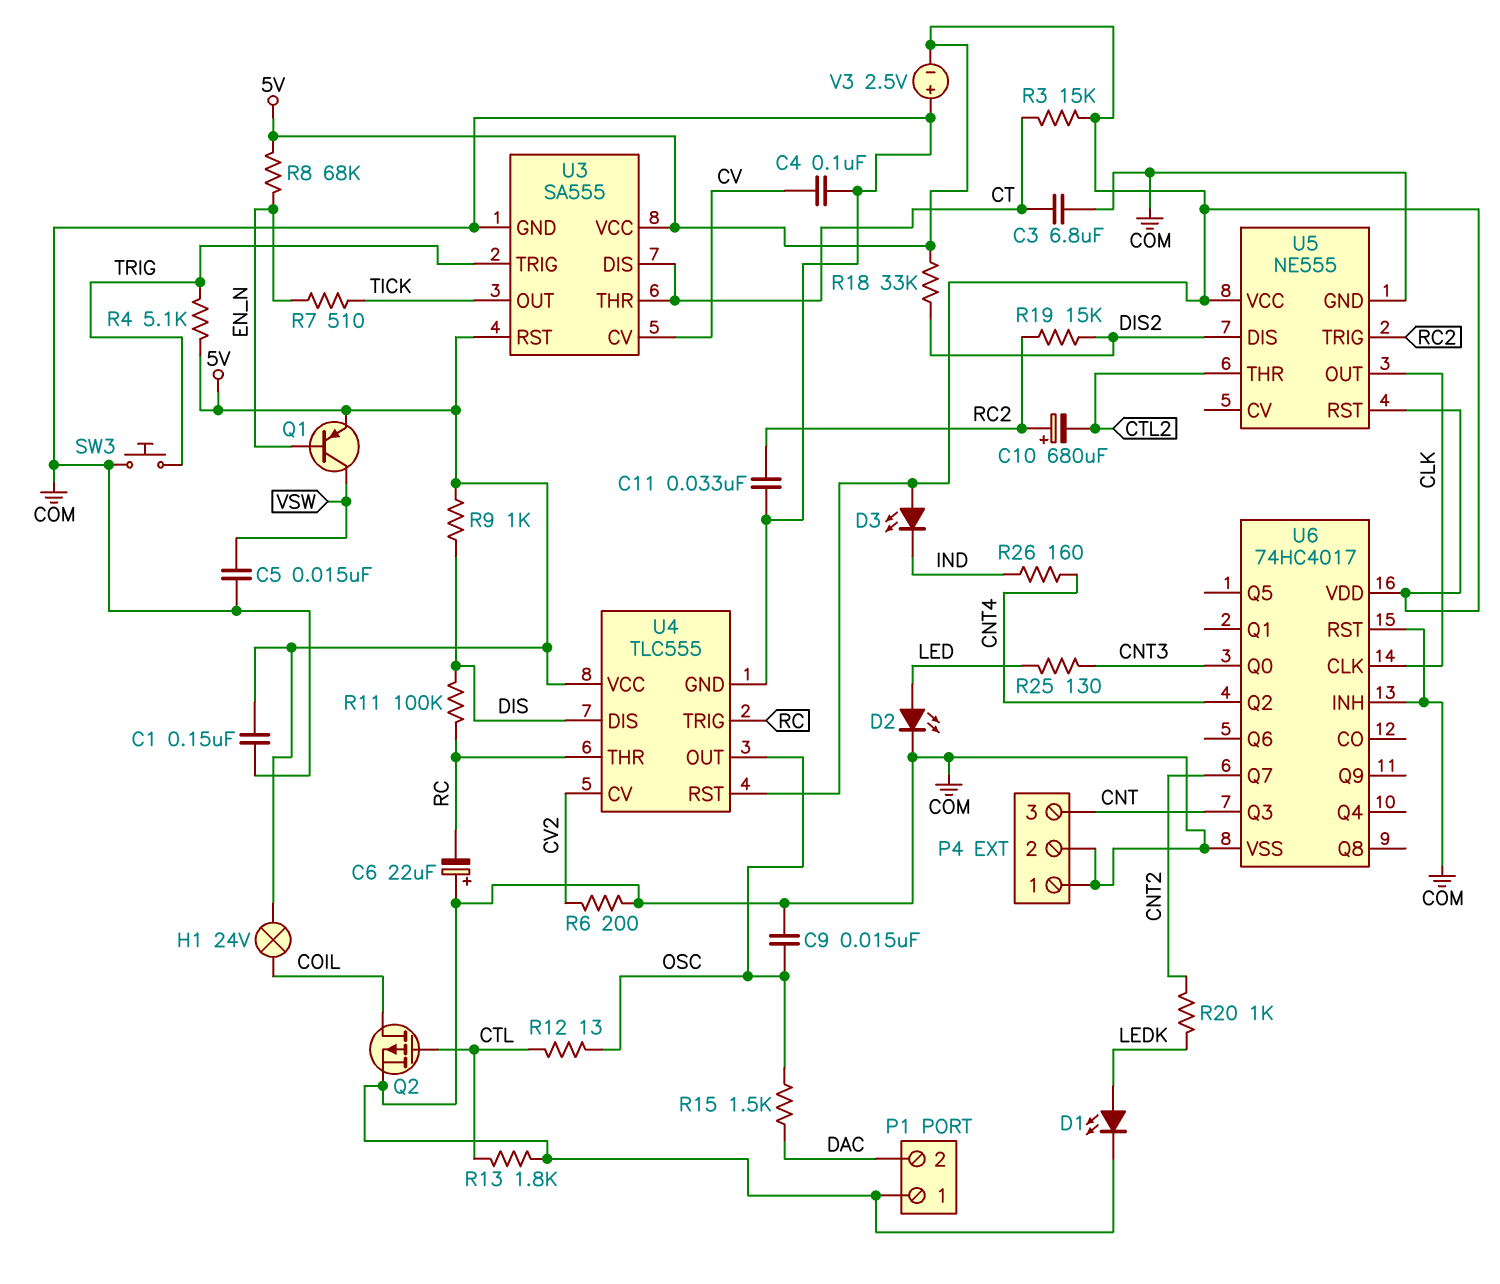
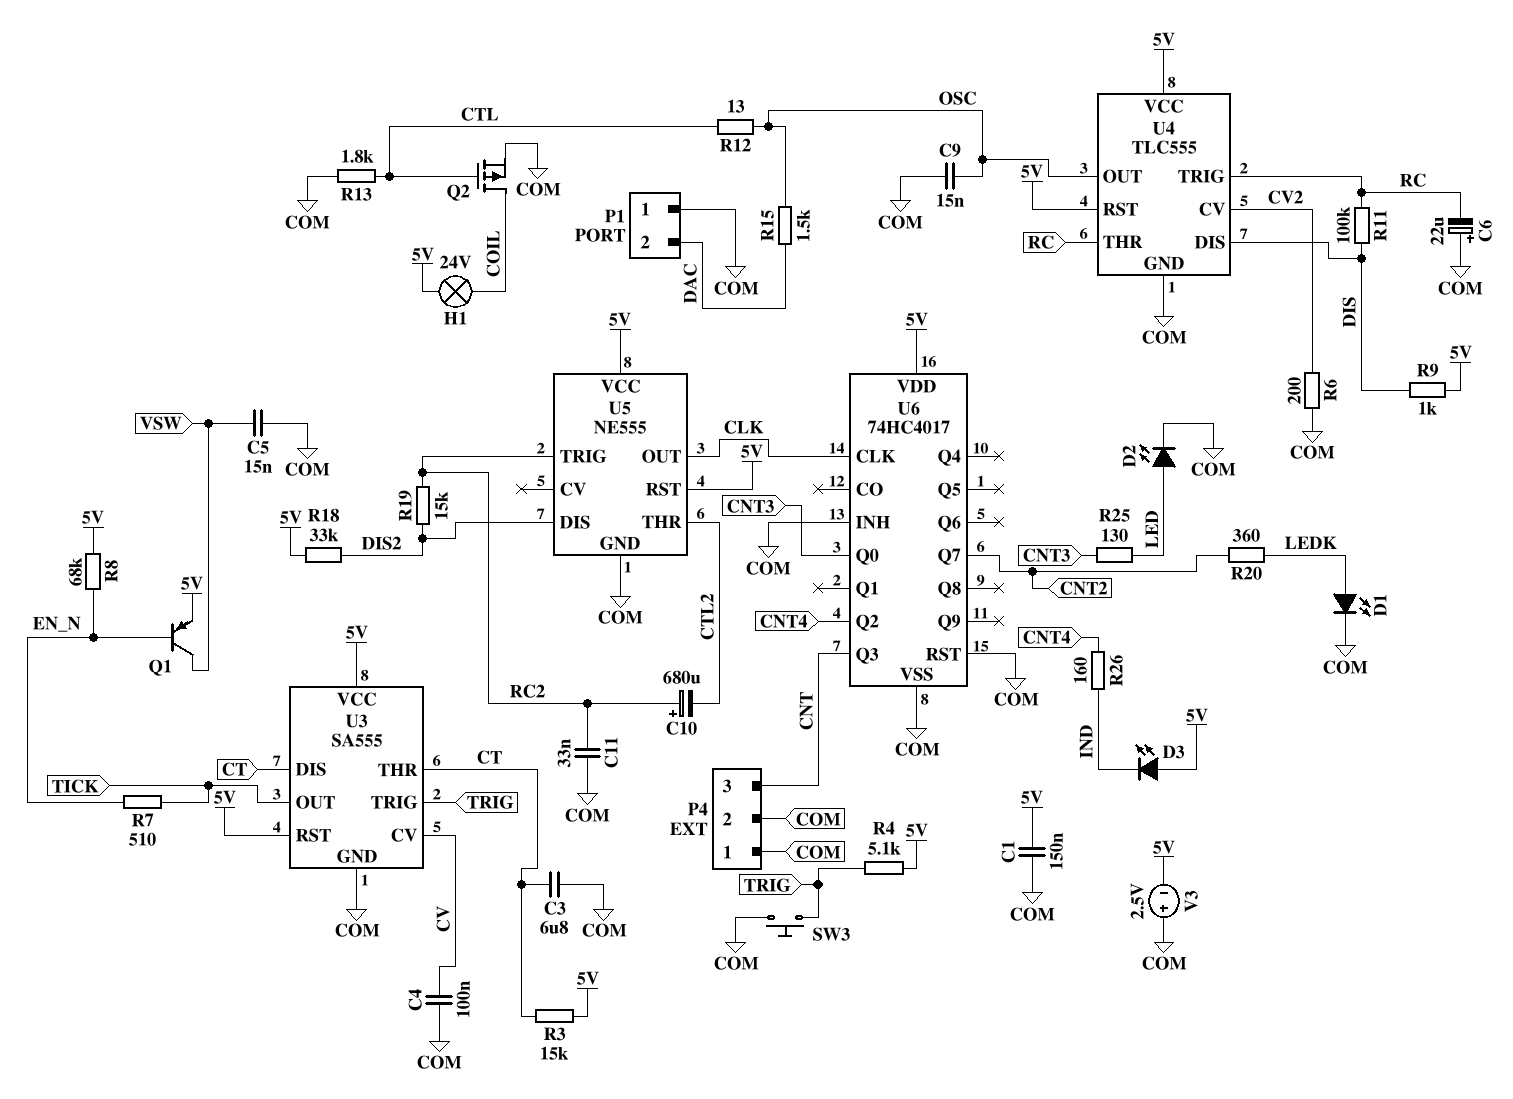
R20: 1k (CNT2, LEDK) -> 360 (CNT2, LEDK)

